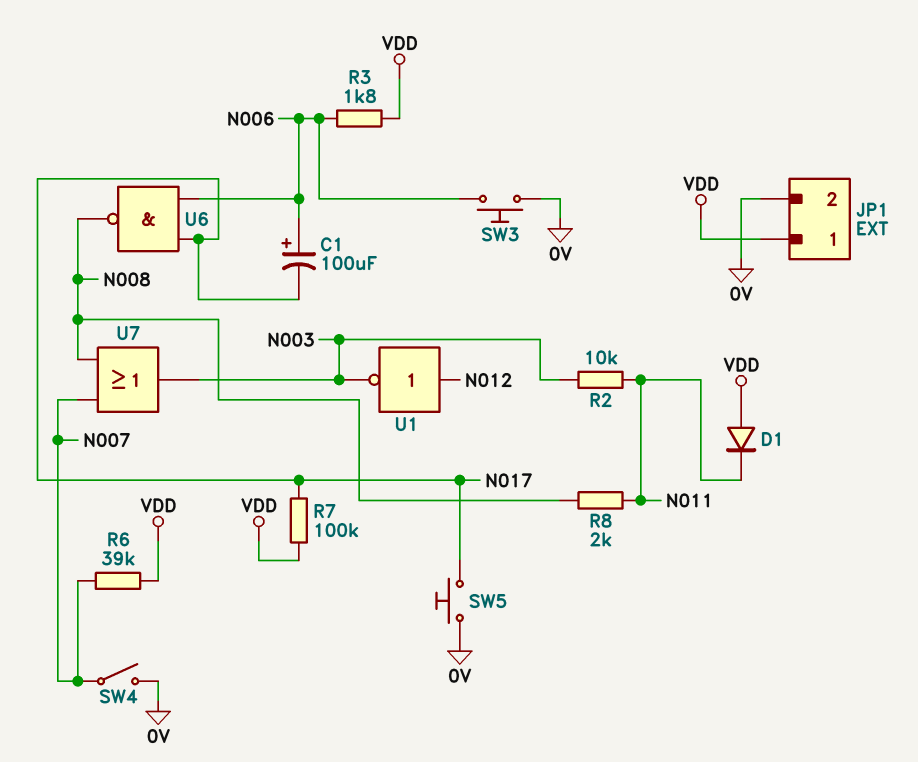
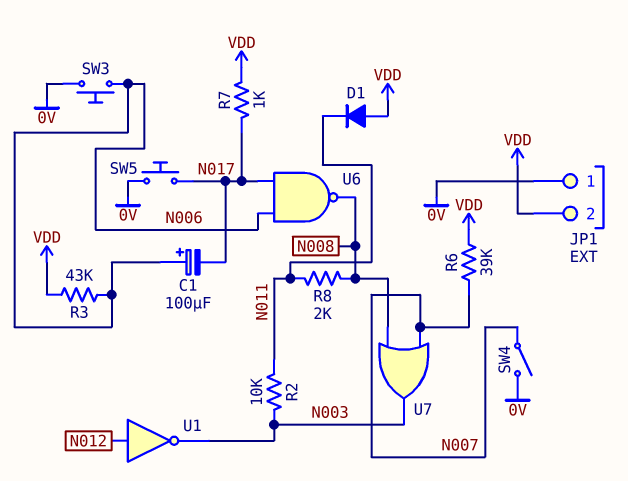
JP1 pin 1: VDD -> 0V
JP1 pin 2: 0V -> VDD
R3: 1.8k (N006, VDD) -> 43k (N006, VDD)
R7: 100k (N017, VDD) -> 1k (N017, VDD)

